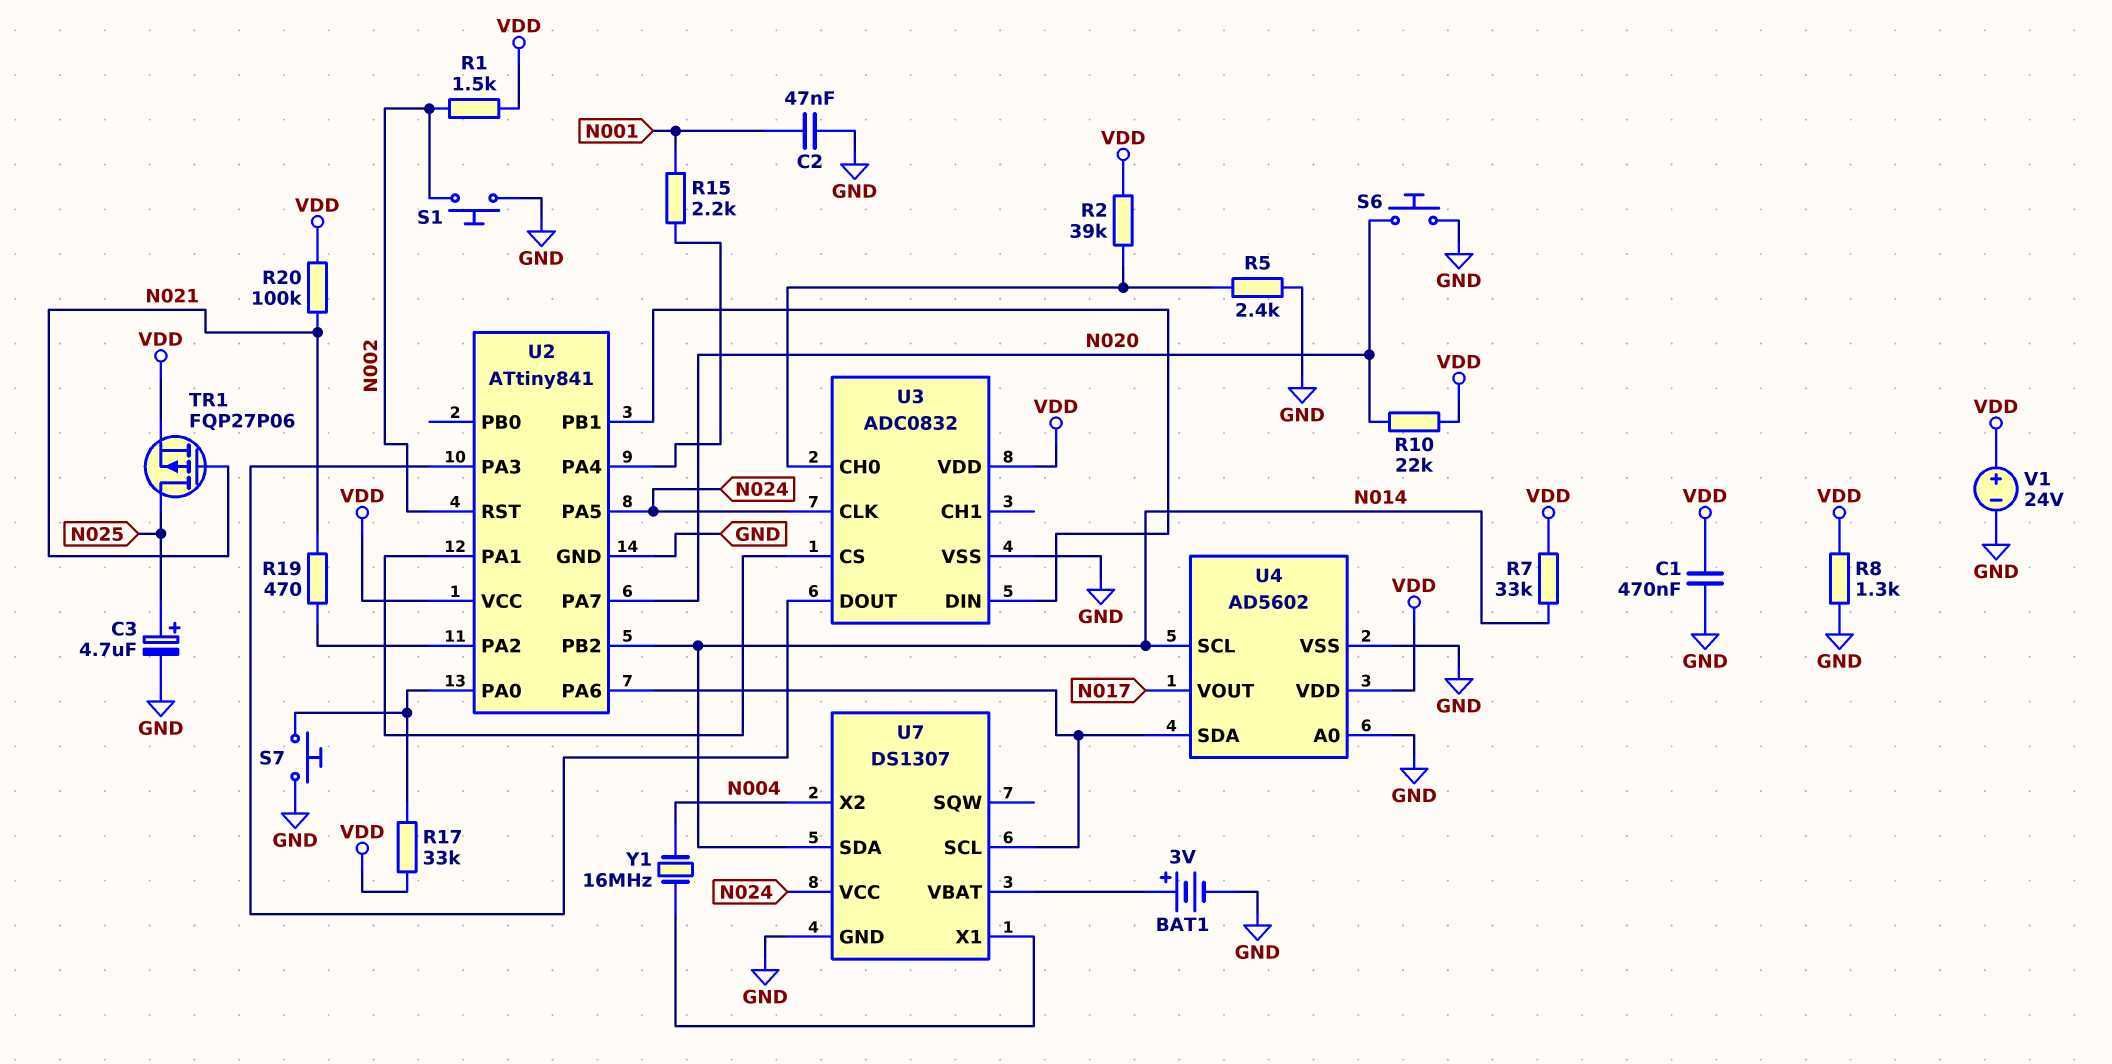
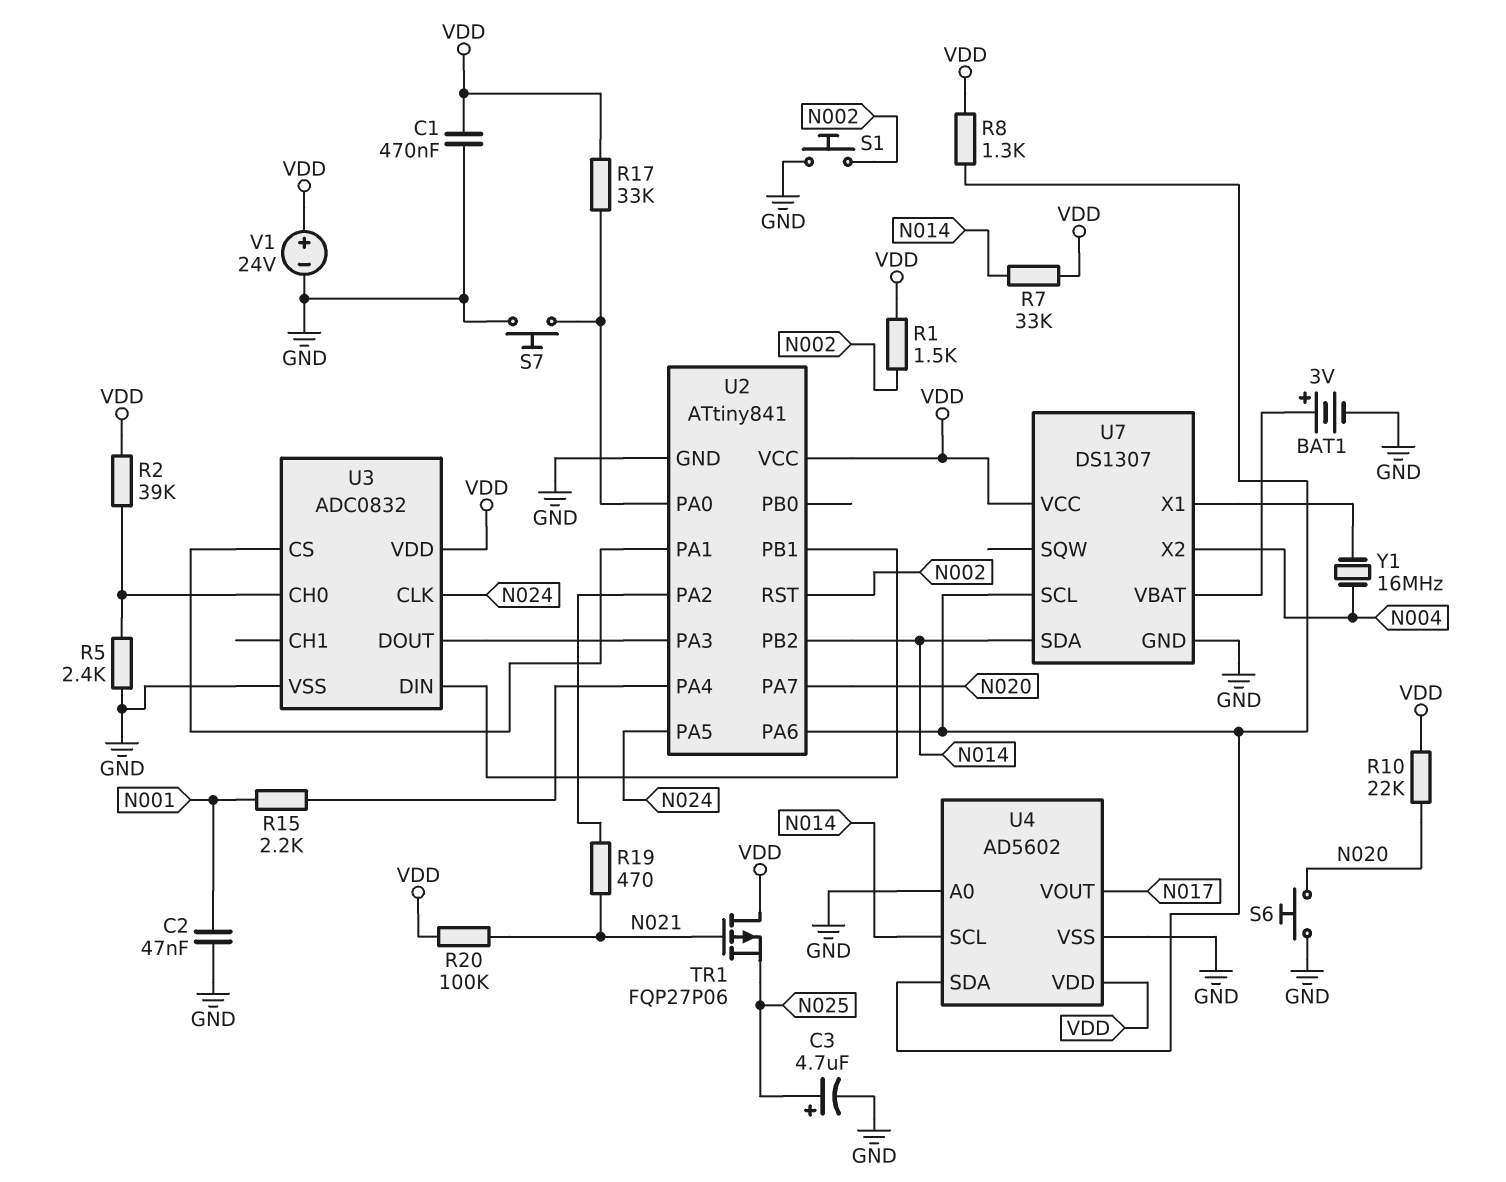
R8: 1.3k (GND, VDD) -> 1.3k (U2/PA6, VDD)
TR1: PMOS FQP27P06 (G N021, D N025, S VDD) -> PMOS FQP27P06 (G N021, D VDD, S N025)
U7 pin VCC: N024 -> VDD

